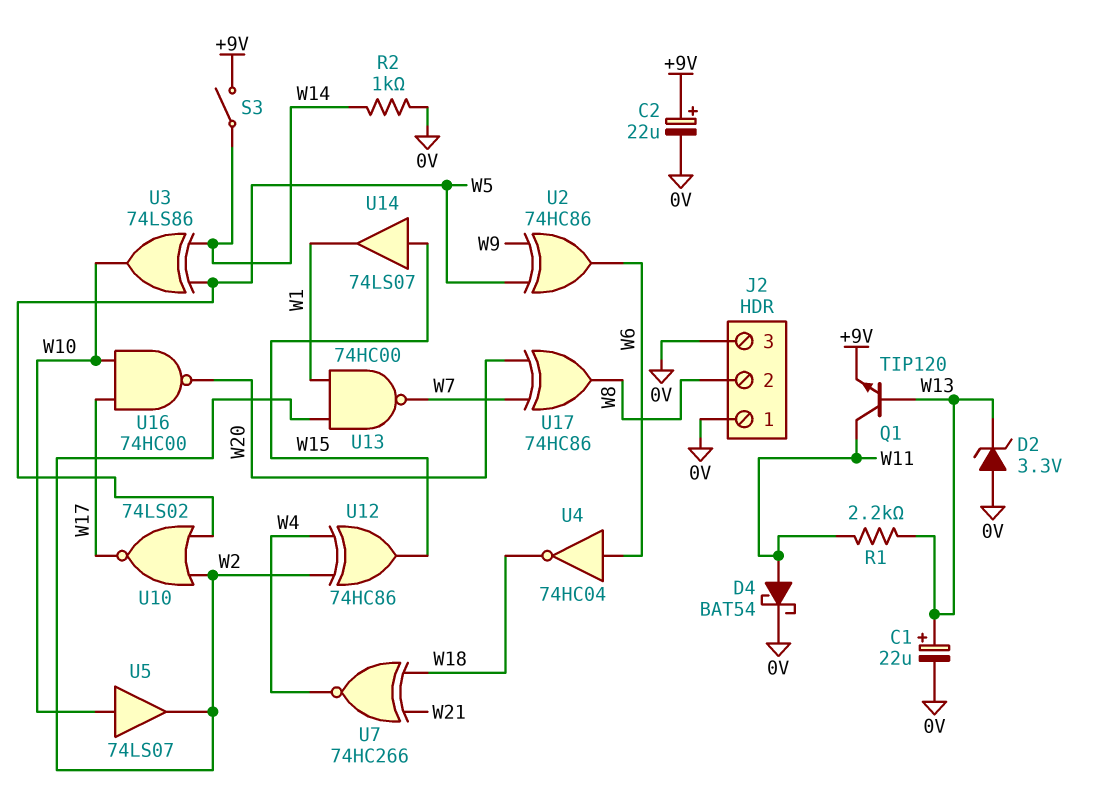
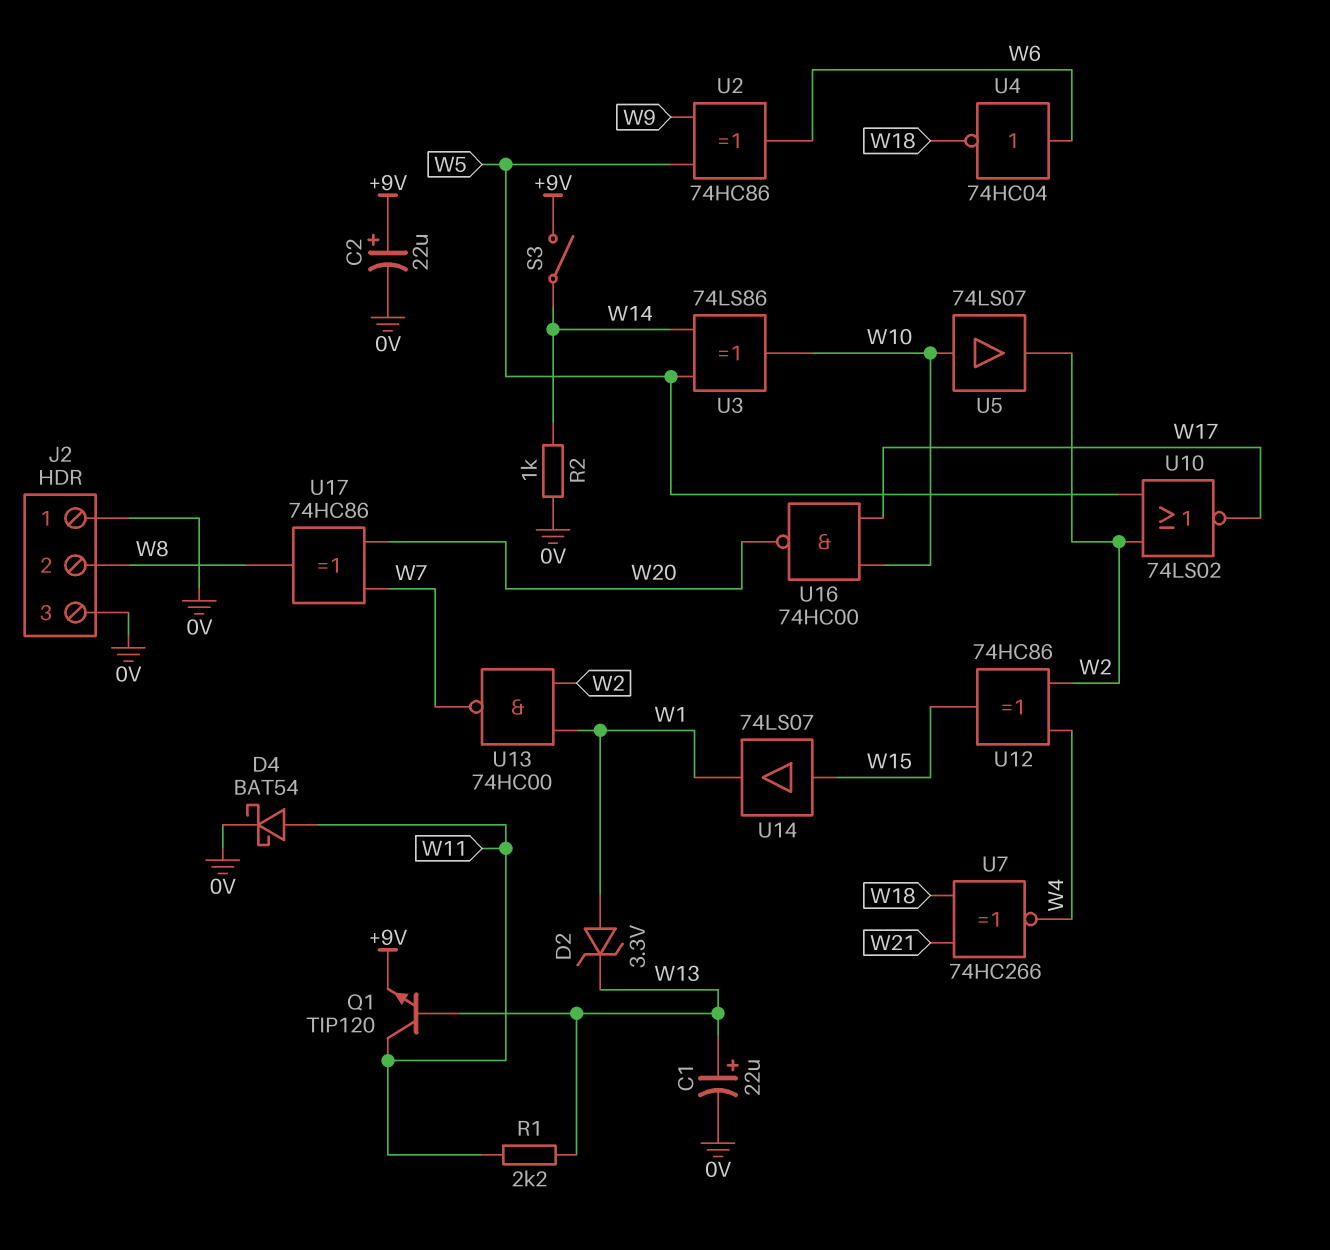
D2: zener 3.3V (A 0V, K W13) -> zener 3.3V (A W1, K W13)

